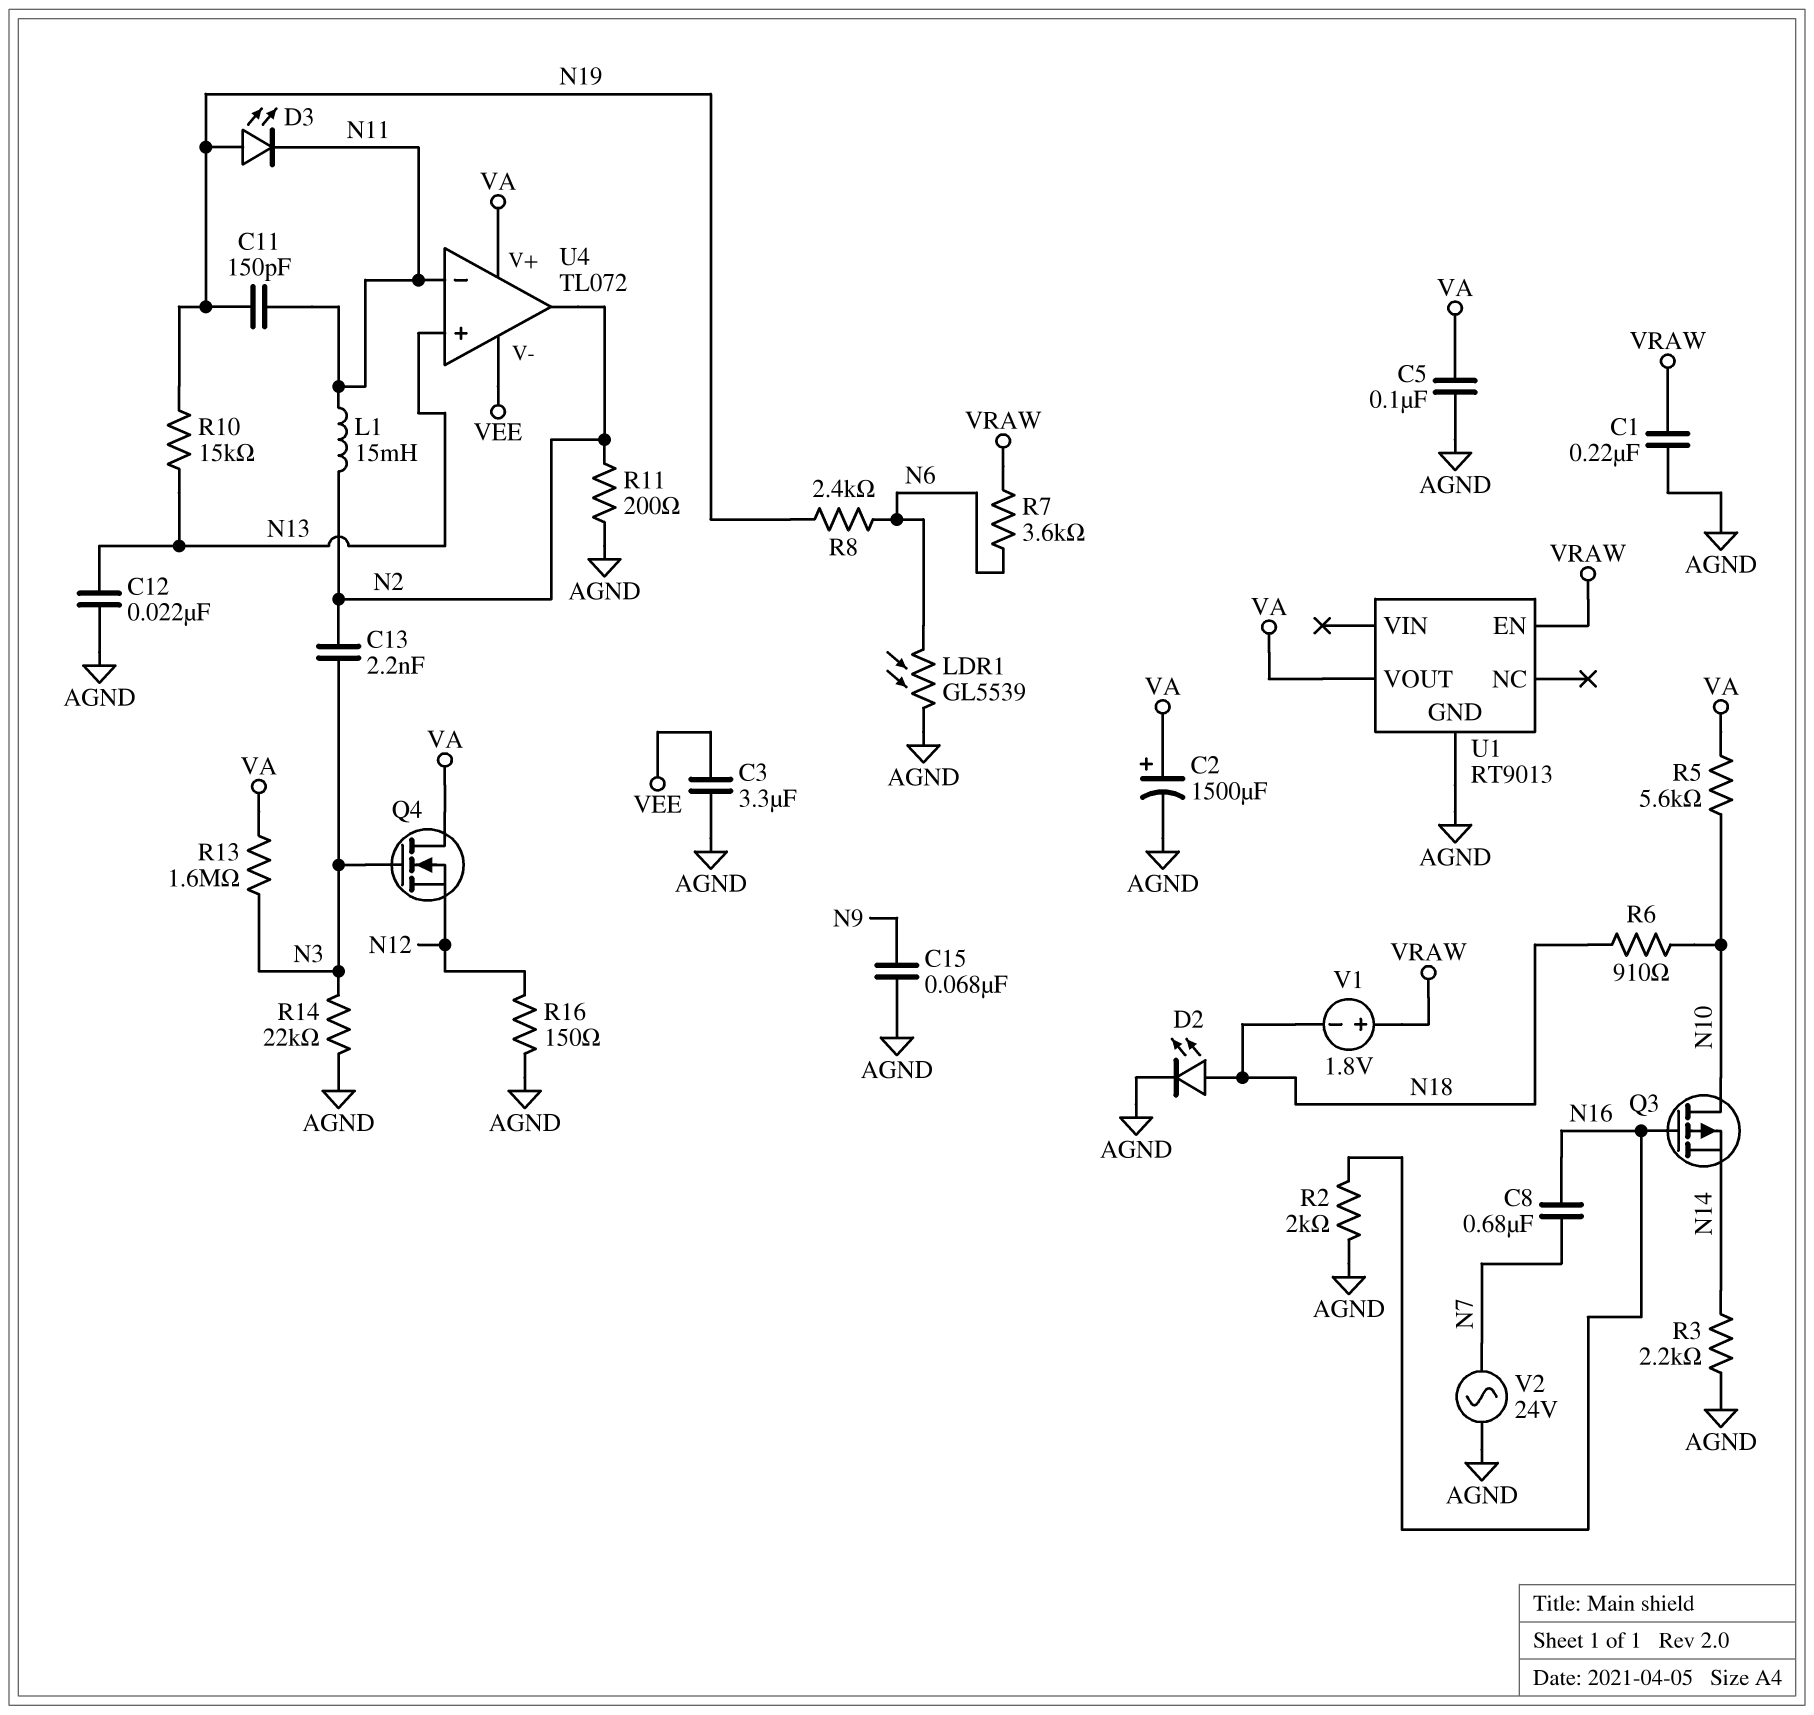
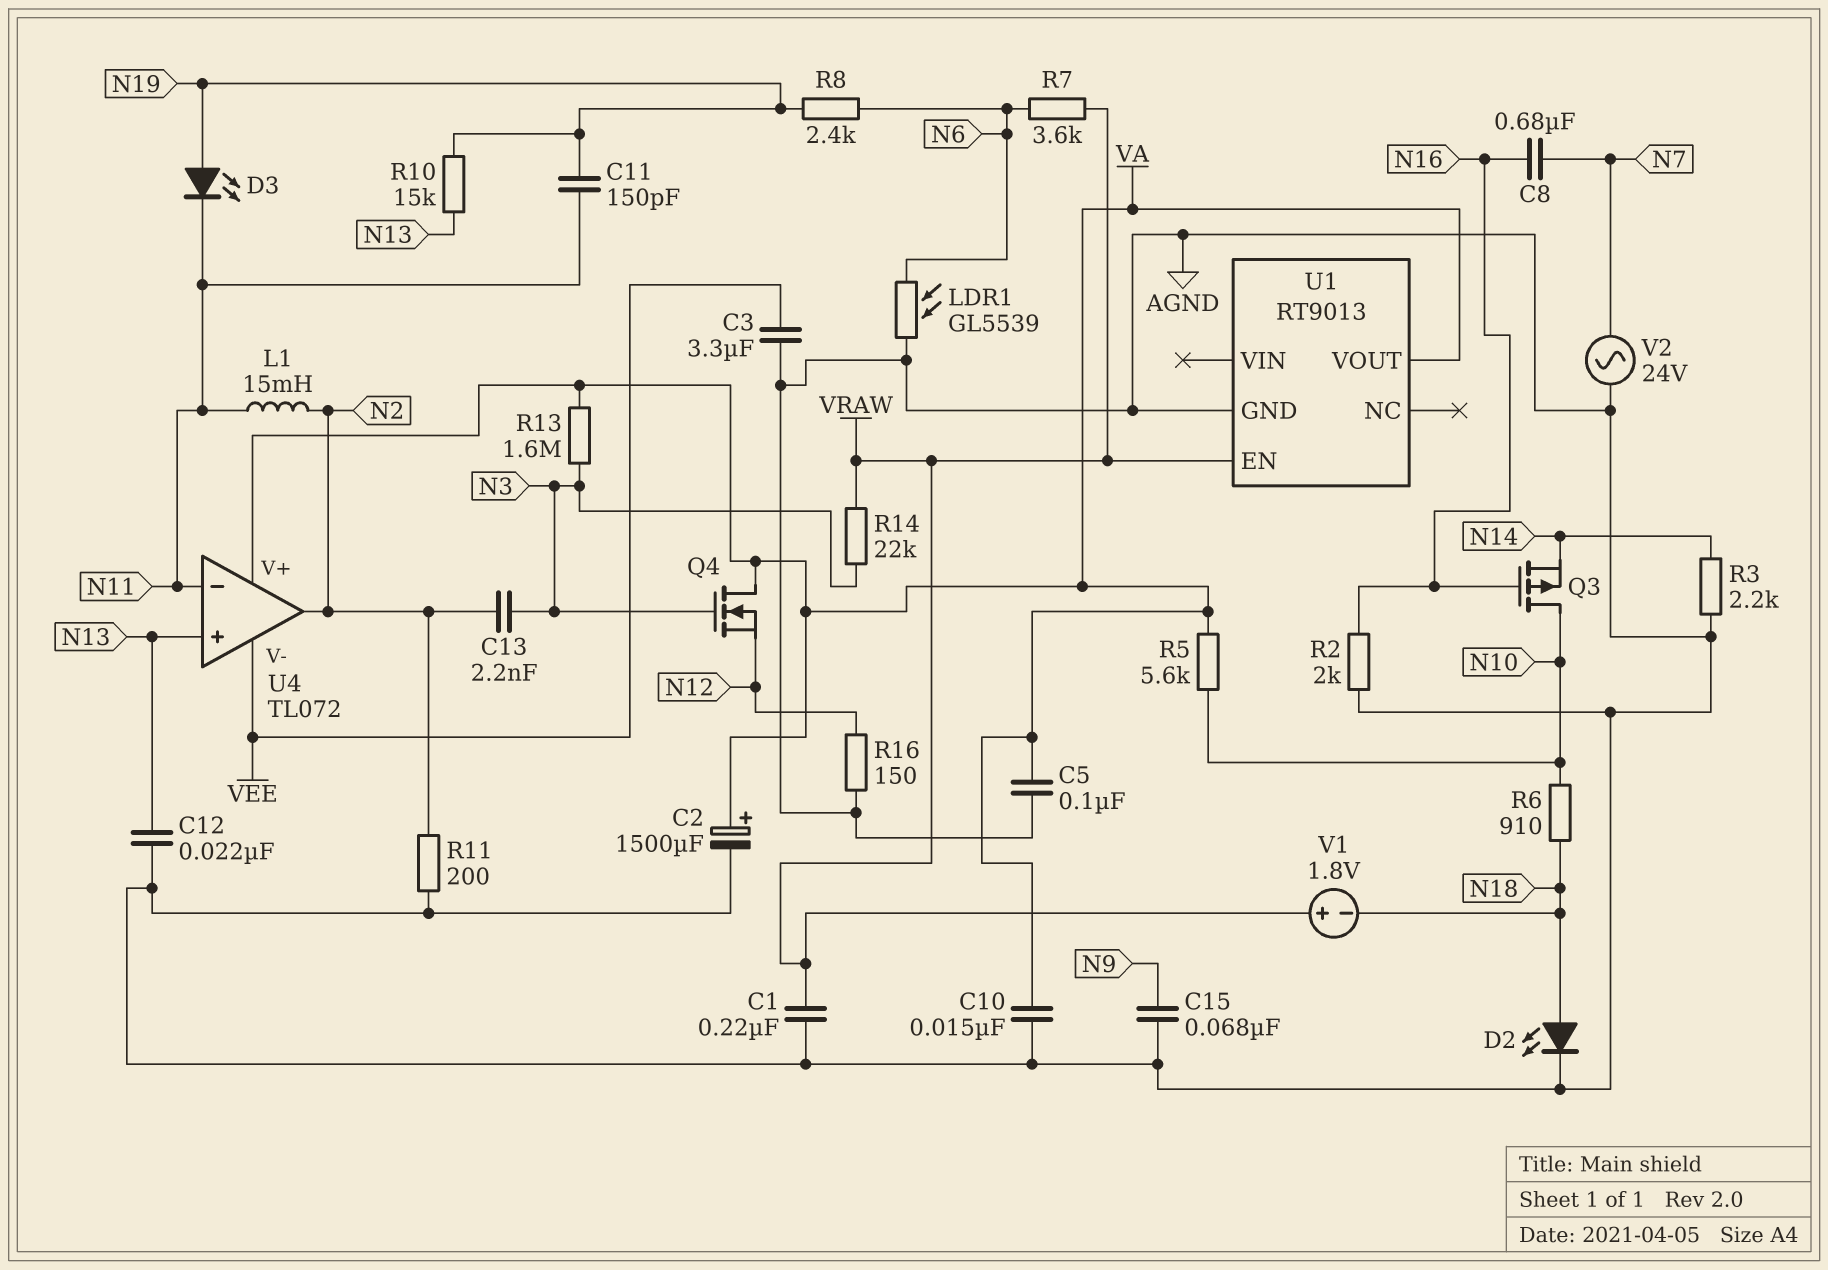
C10: none -> 15nF (AGND, VA)
R14: 22k (AGND, N3) -> 22k (N3, VRAW)

